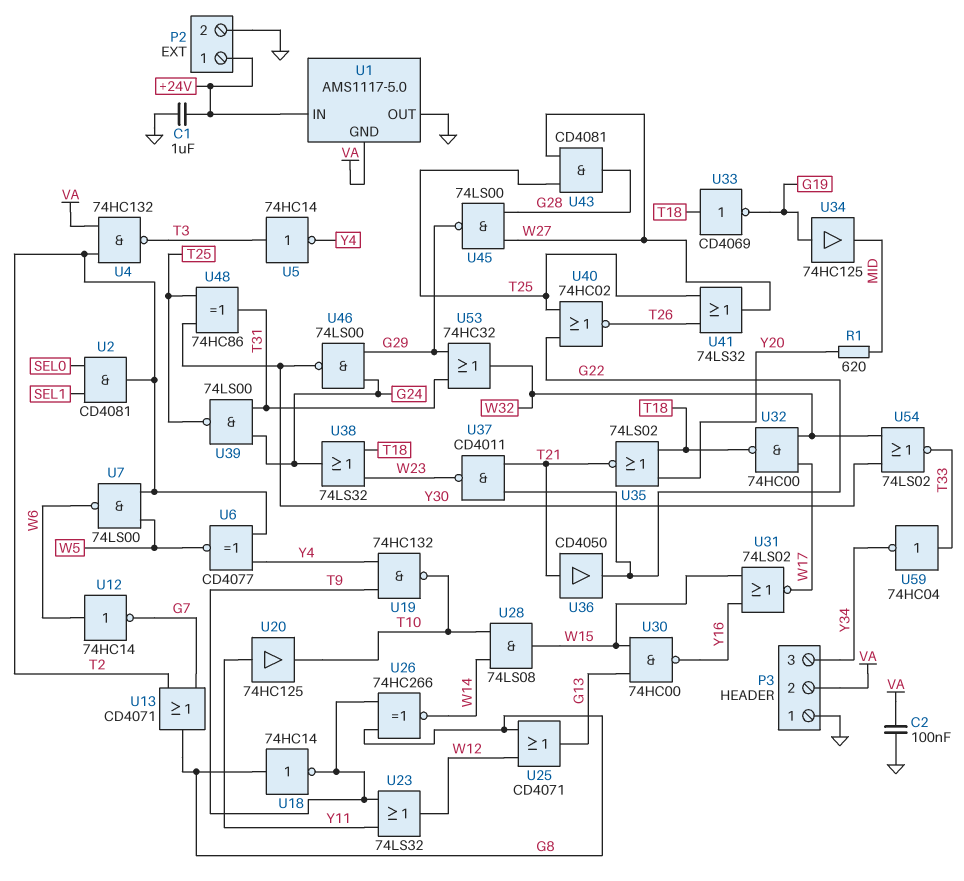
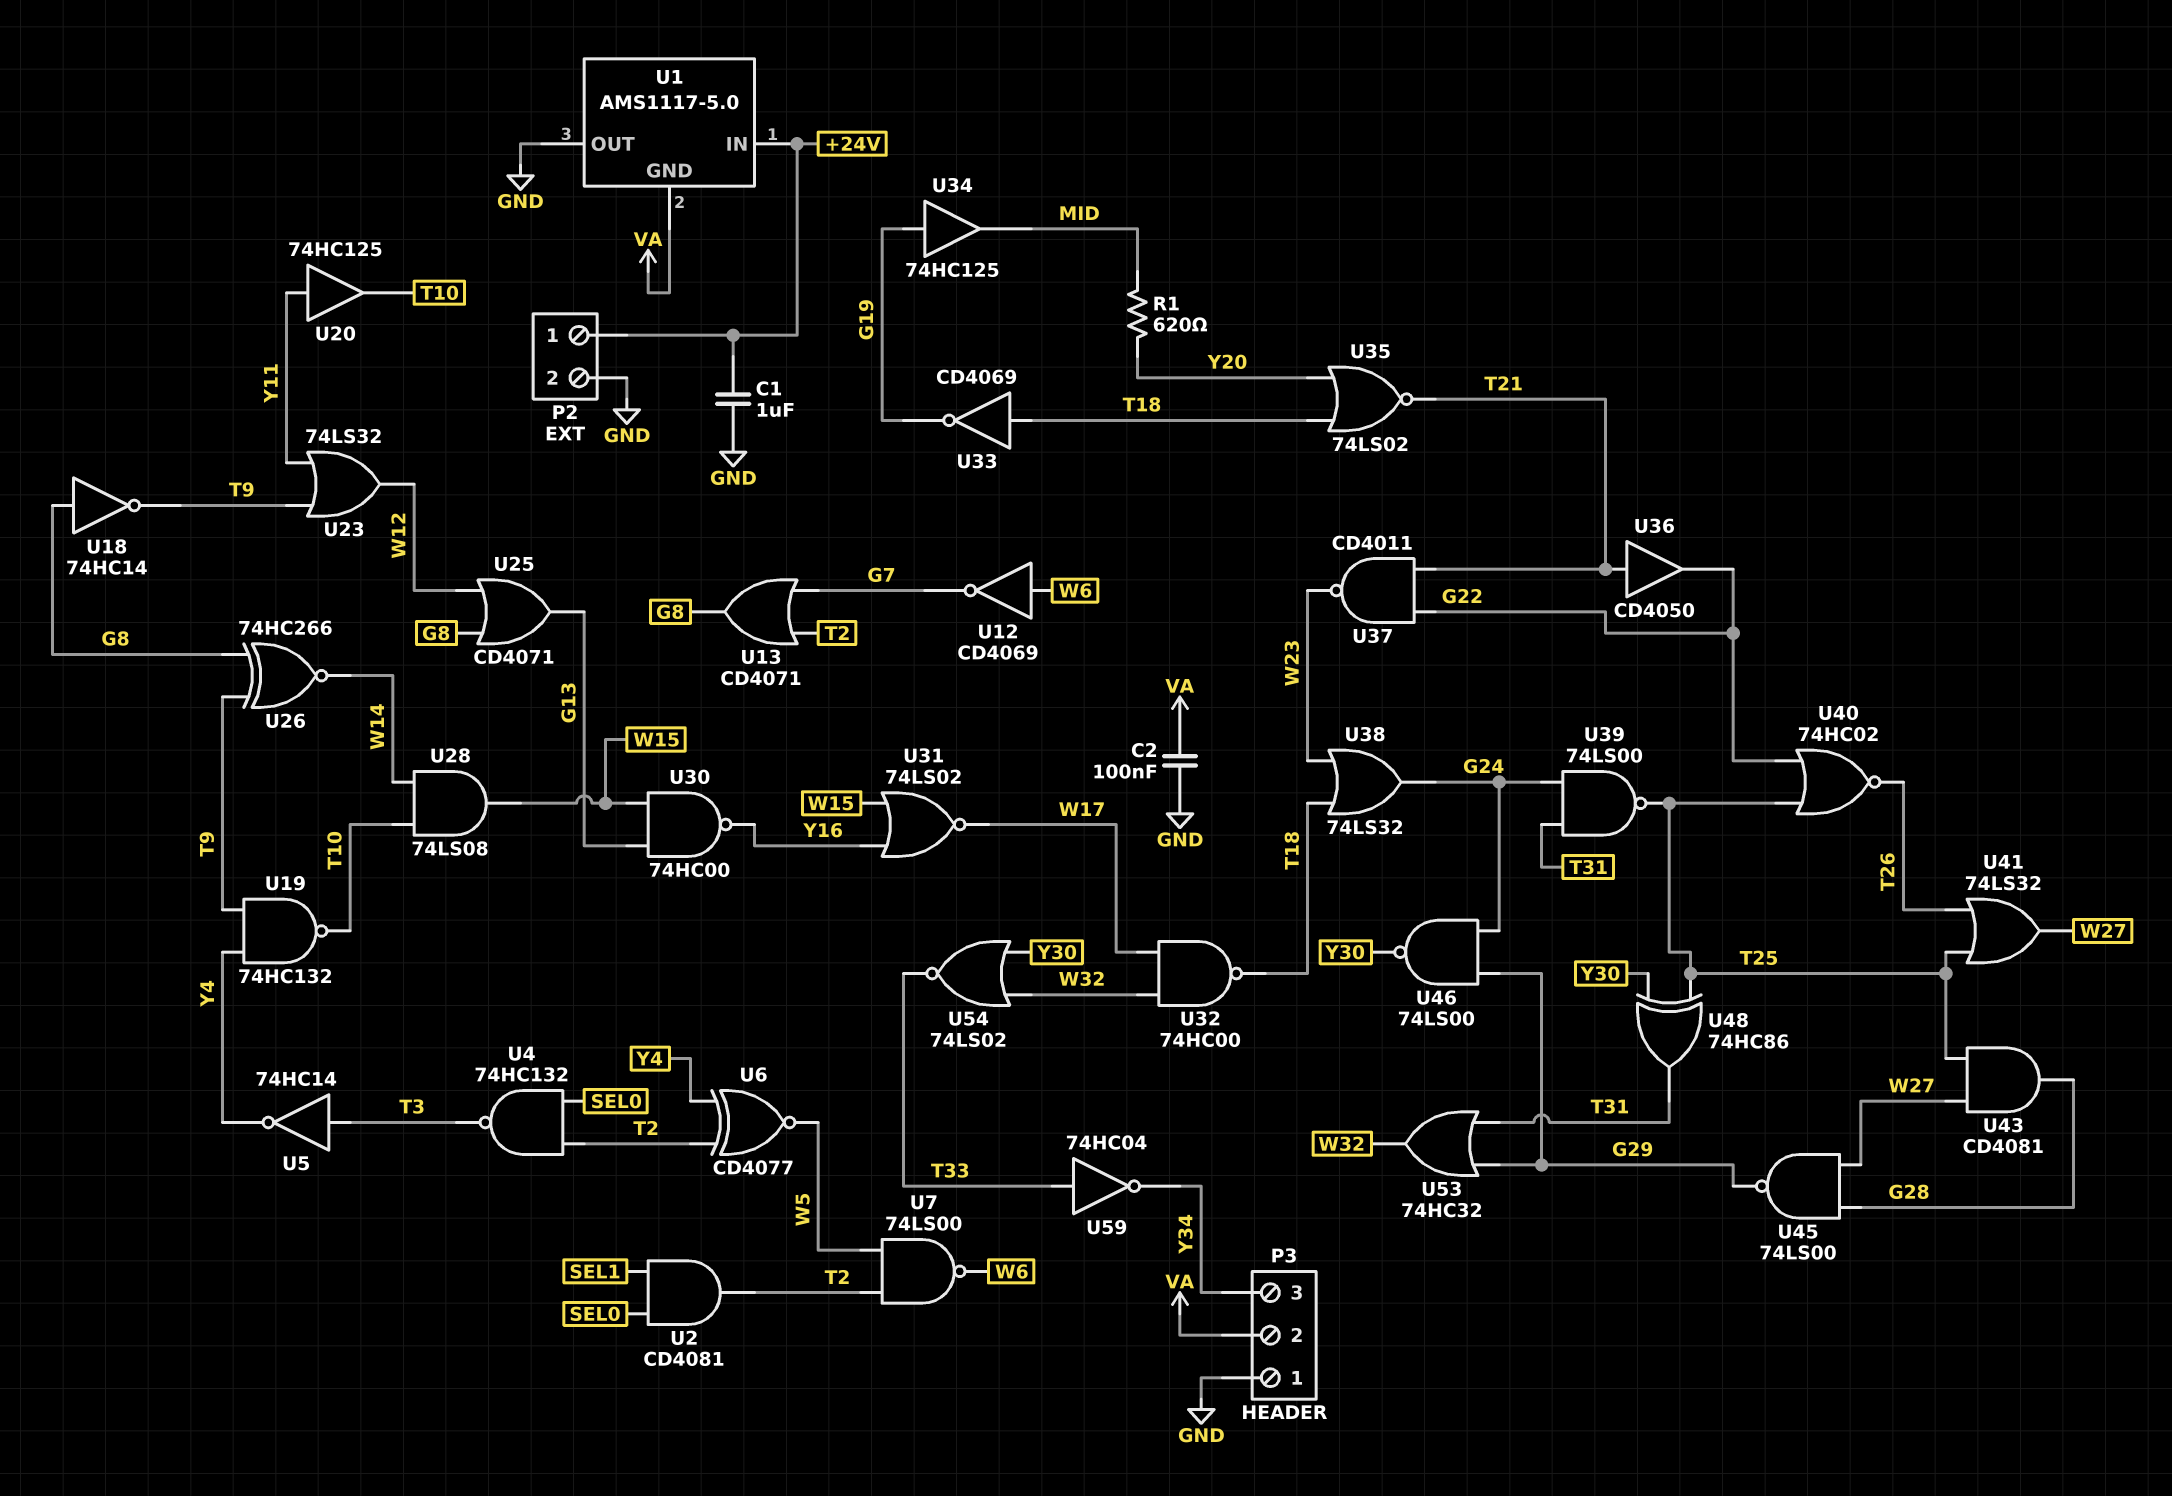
U4: NAND 74HC132 (in T2, in VA, out T3) -> NAND 74HC132 (in SEL0, in T2, out T3)
U12: NOT 74HC14 (in W6, out G7) -> NOT CD4069 (in W6, out G7)

